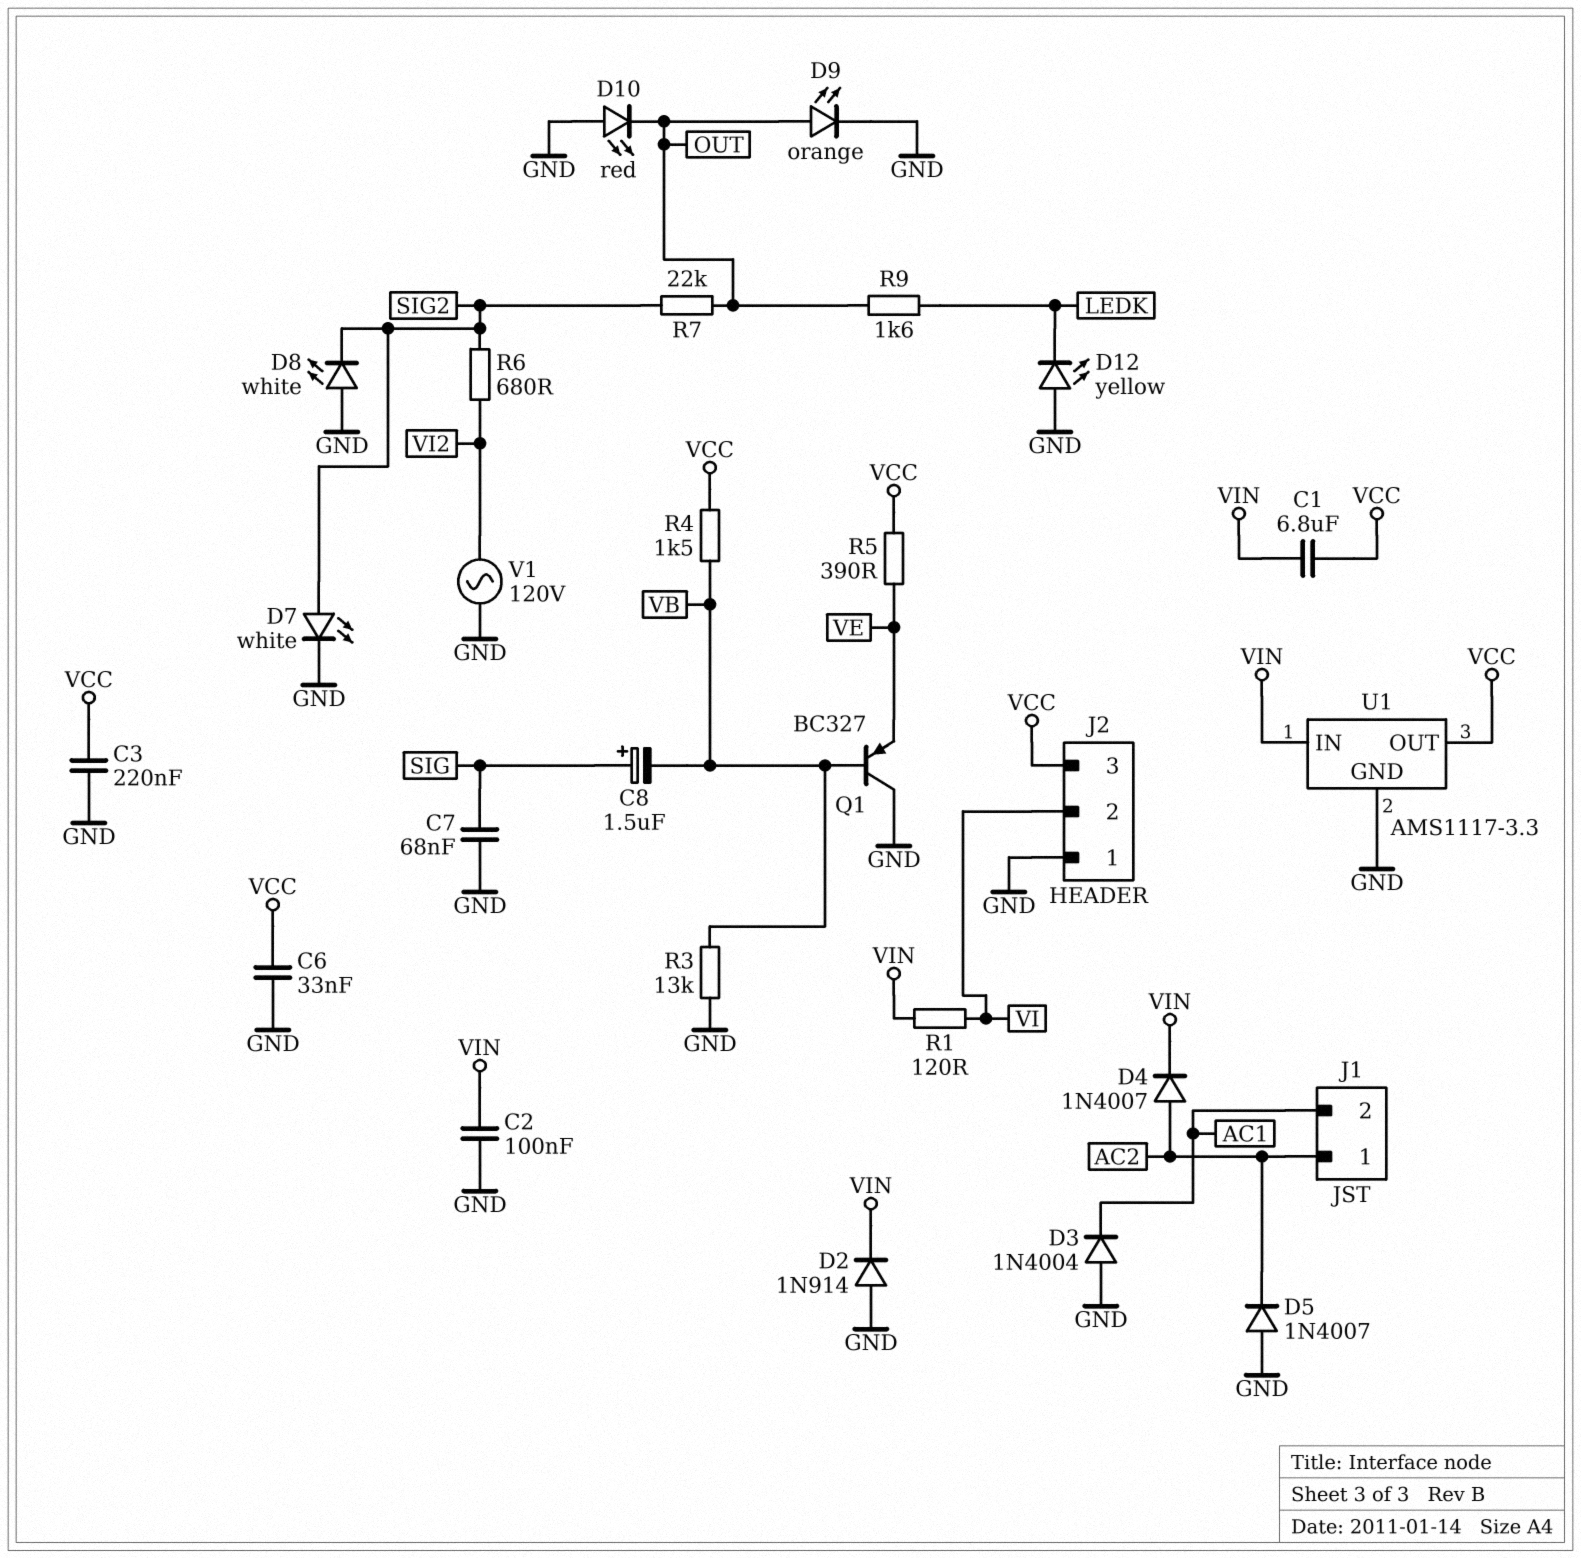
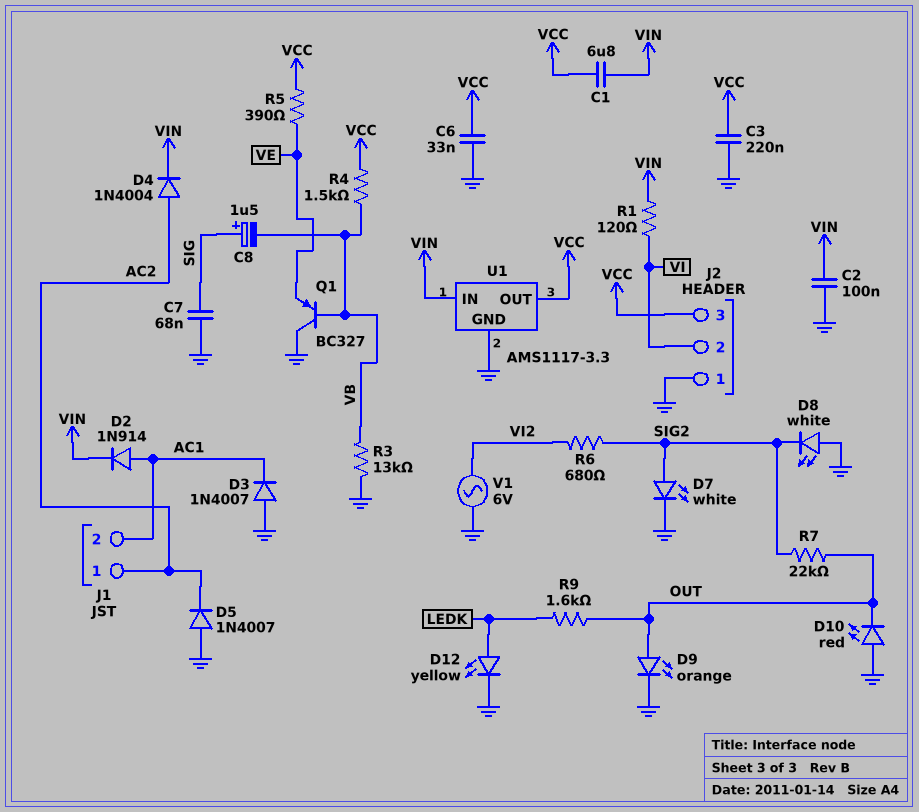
D2: diode 1N914 (A GND, K VIN) -> diode 1N914 (A AC1, K VIN)
D3: diode 1N4004 (A GND, K AC1) -> diode 1N4007 (A GND, K AC1)
D4: diode 1N4007 (A AC2, K VIN) -> diode 1N4004 (A AC2, K VIN)
D12: LED yellow (A GND, K LEDK) -> LED yellow (A LEDK, K GND)
V1: AC 120V (GND, VI2) -> AC 6V (GND, VI2)

